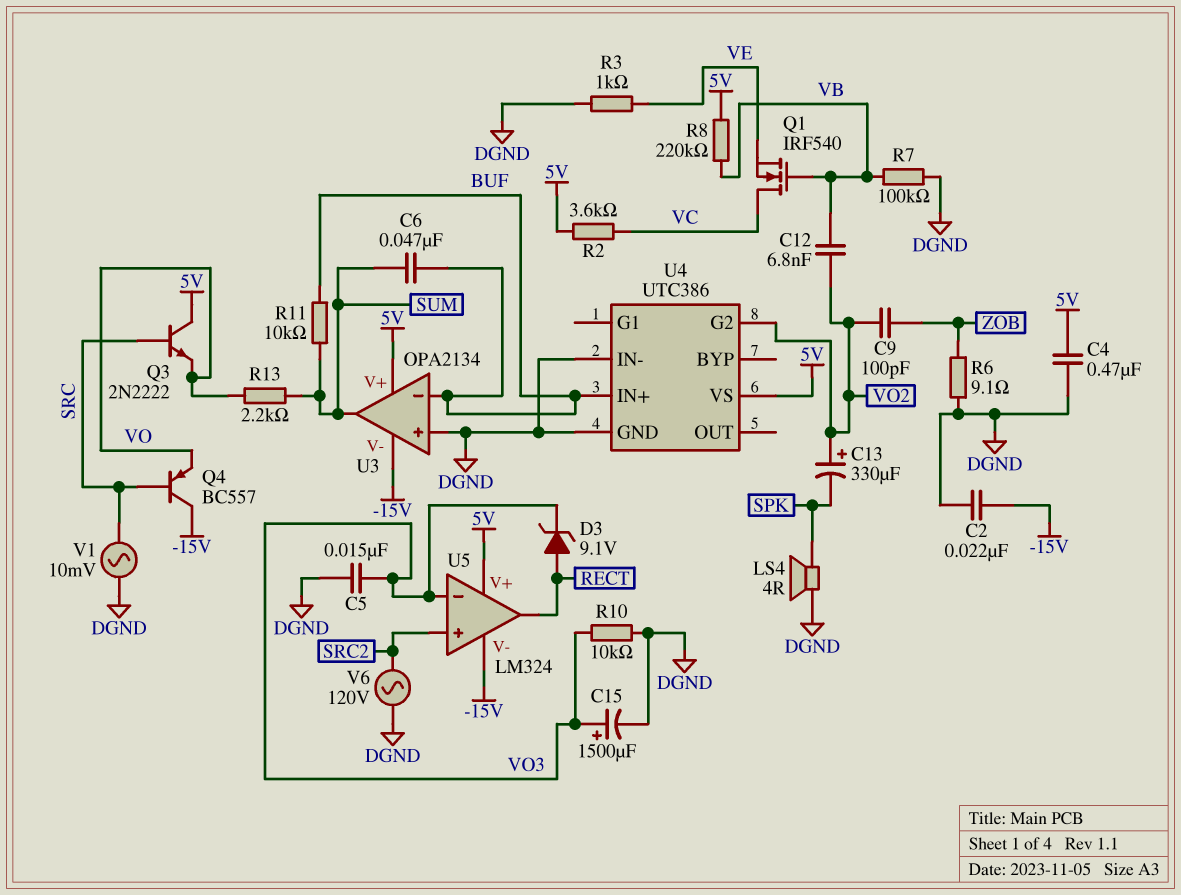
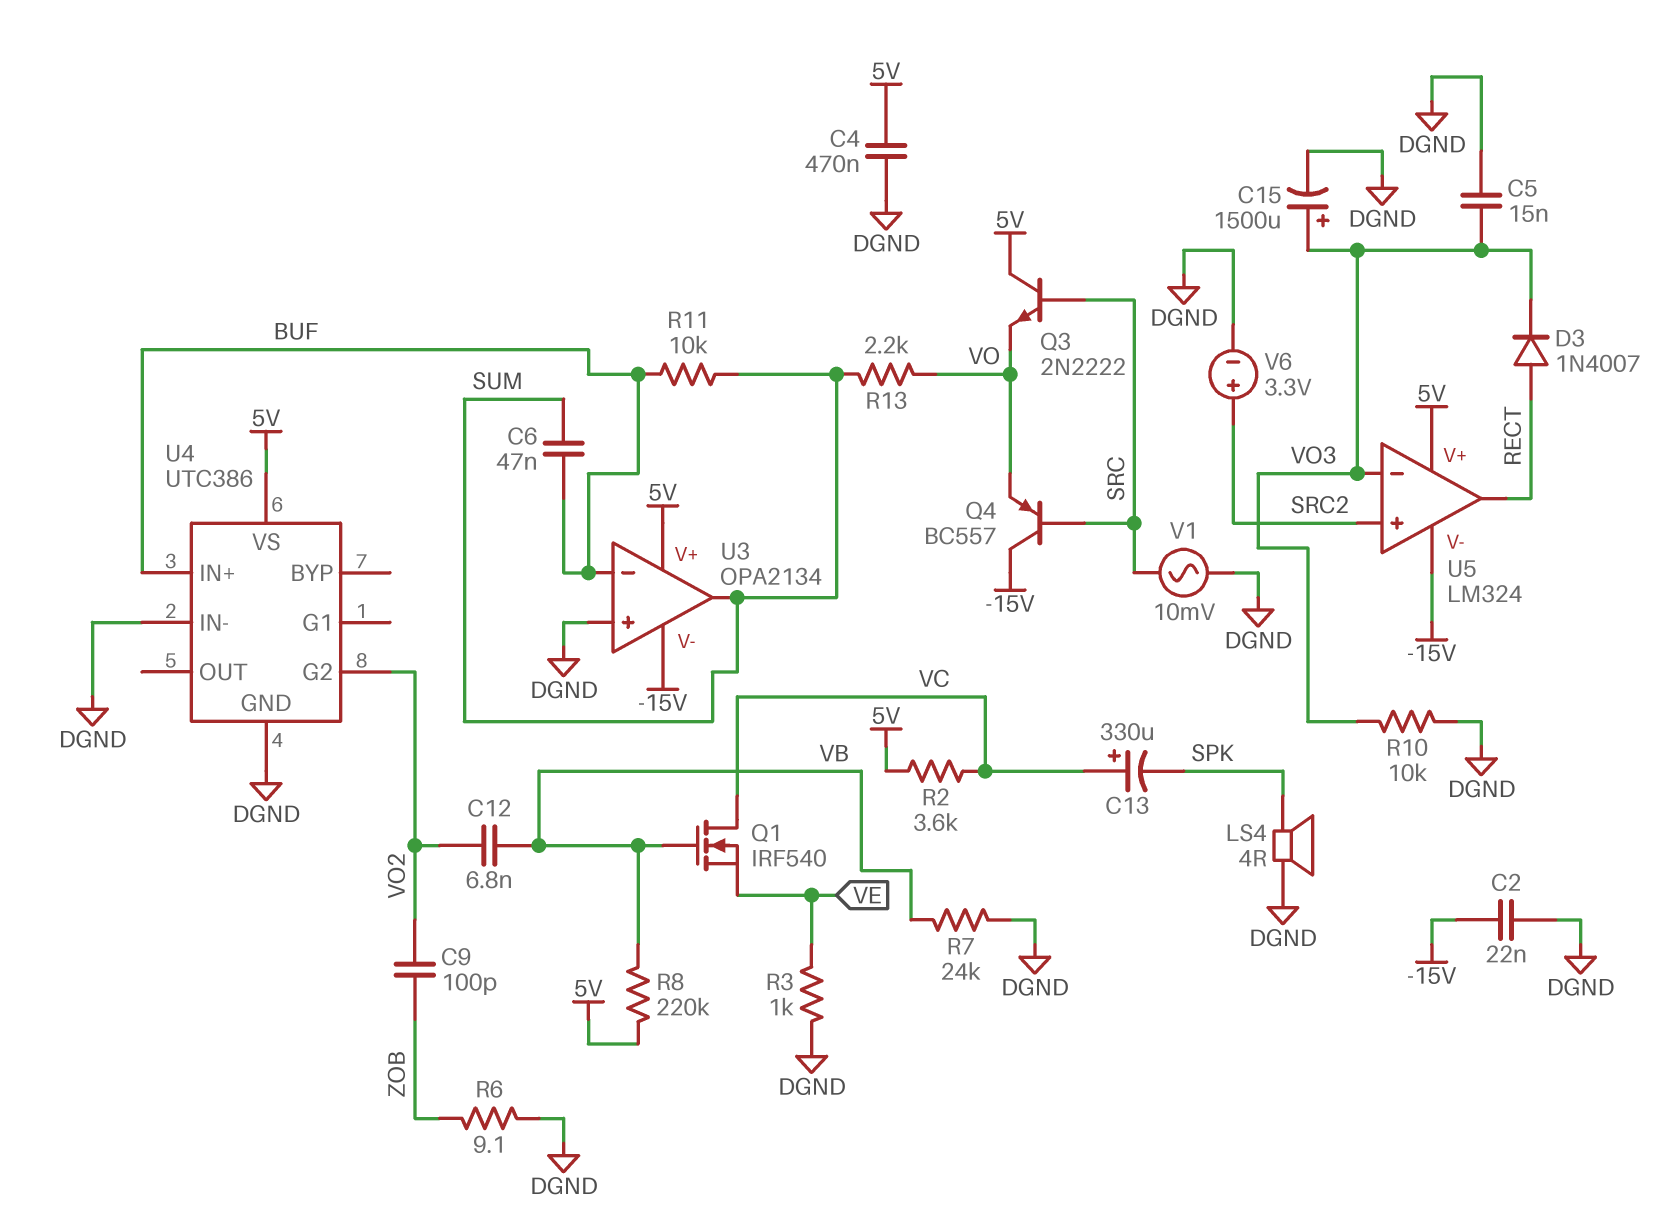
C13: 330uF (plus VO2, minus SPK) -> 330uF (plus VC, minus SPK)
D3: zener 9.1V (A RECT, K VO3) -> diode 1N4007 (A RECT, K VO3)
R7: 100k (DGND, VB) -> 24k (DGND, VB)
V6: AC 120V (DGND, SRC2) -> 3.3V (plus SRC2, minus DGND)

